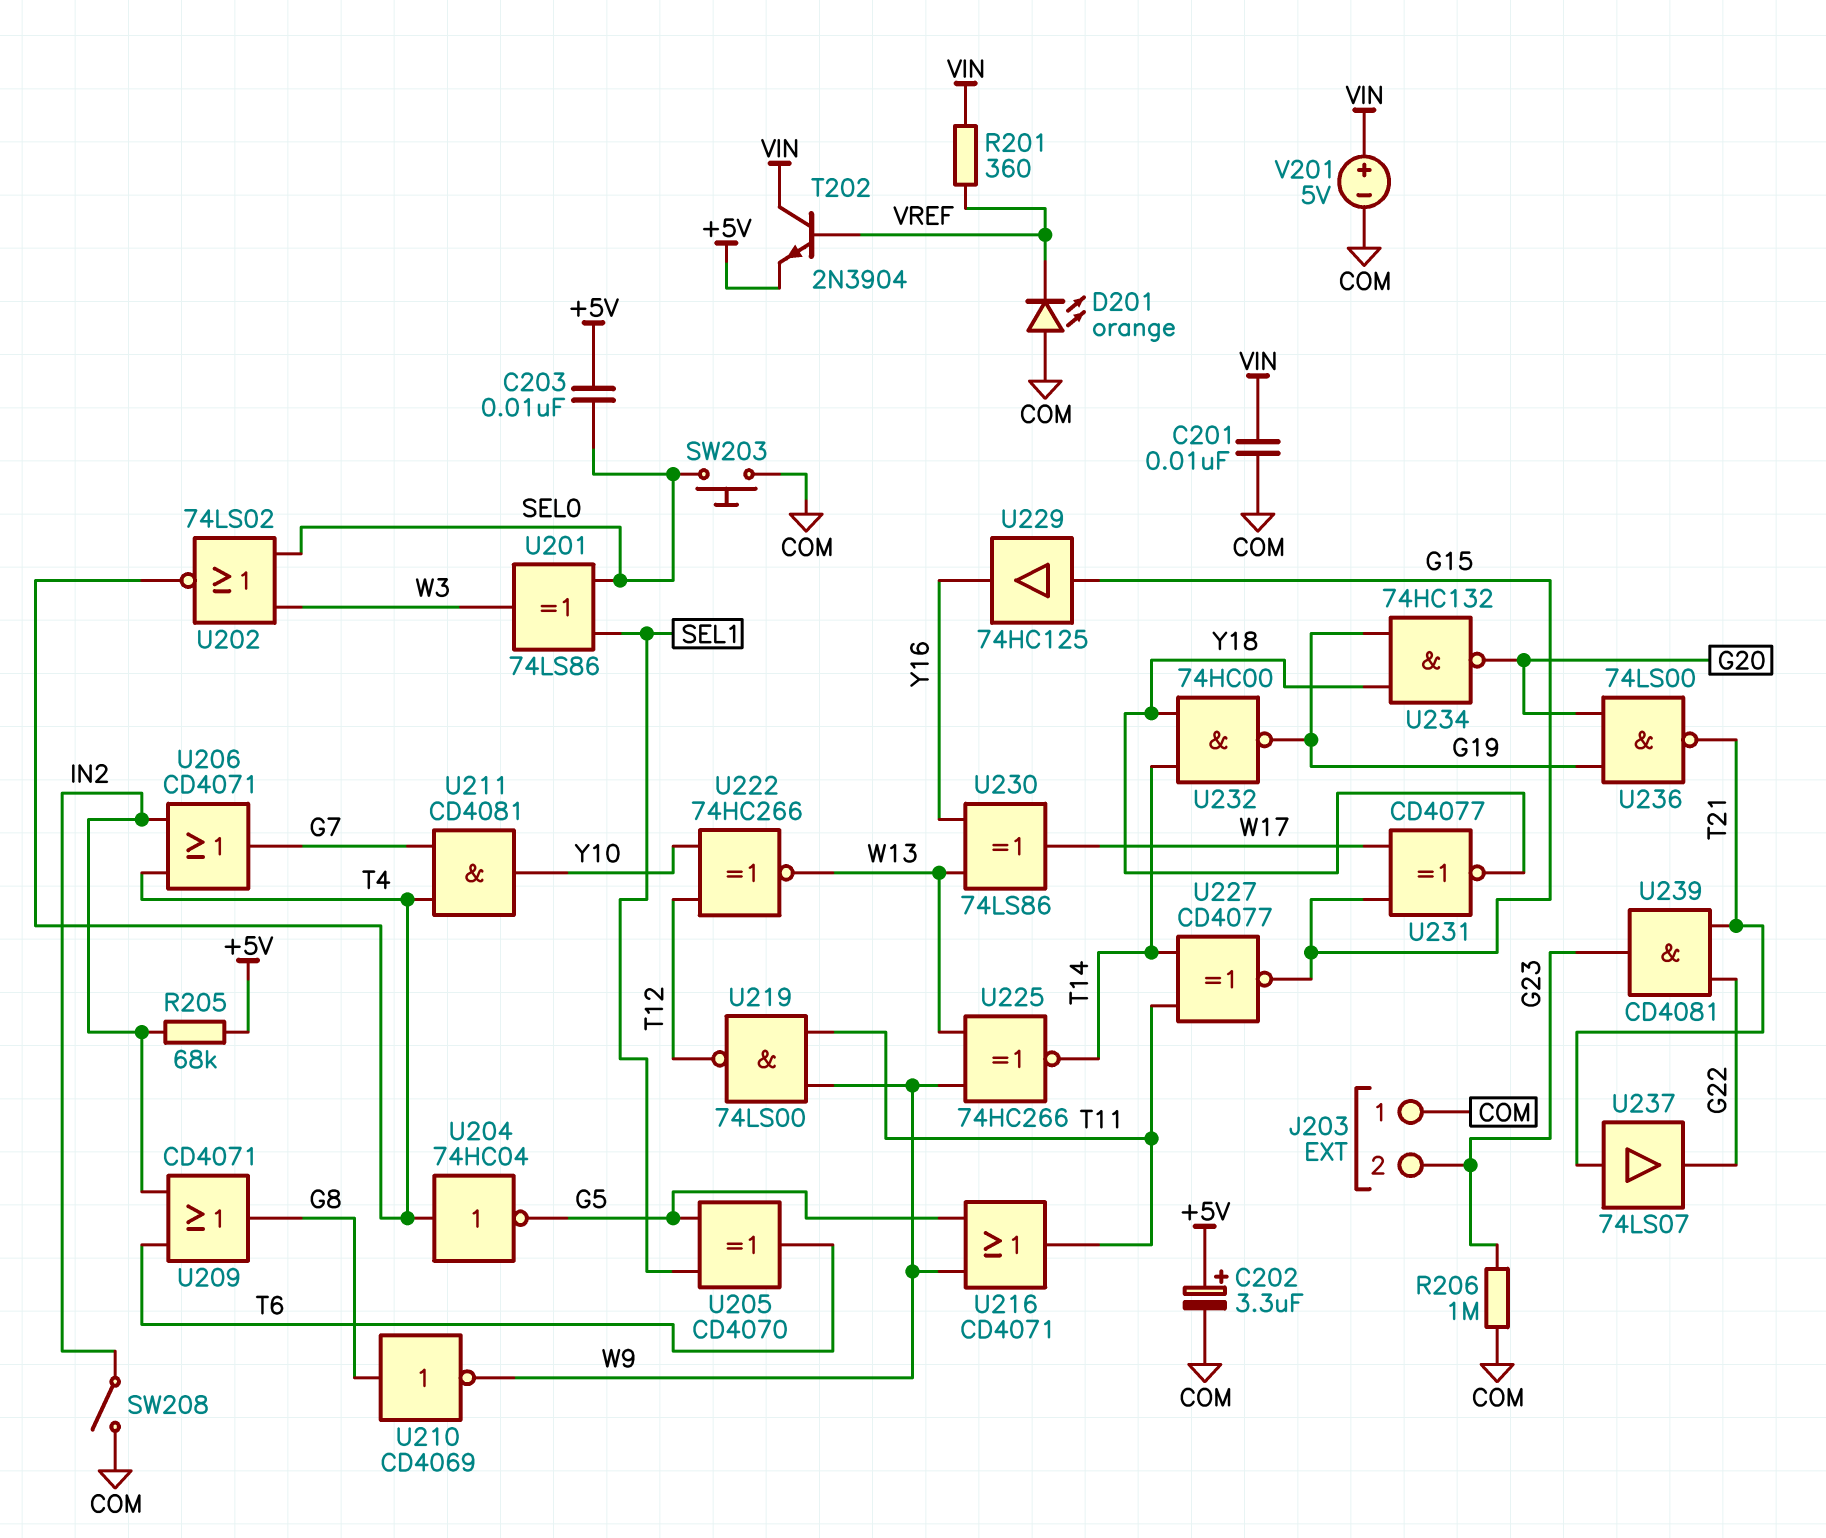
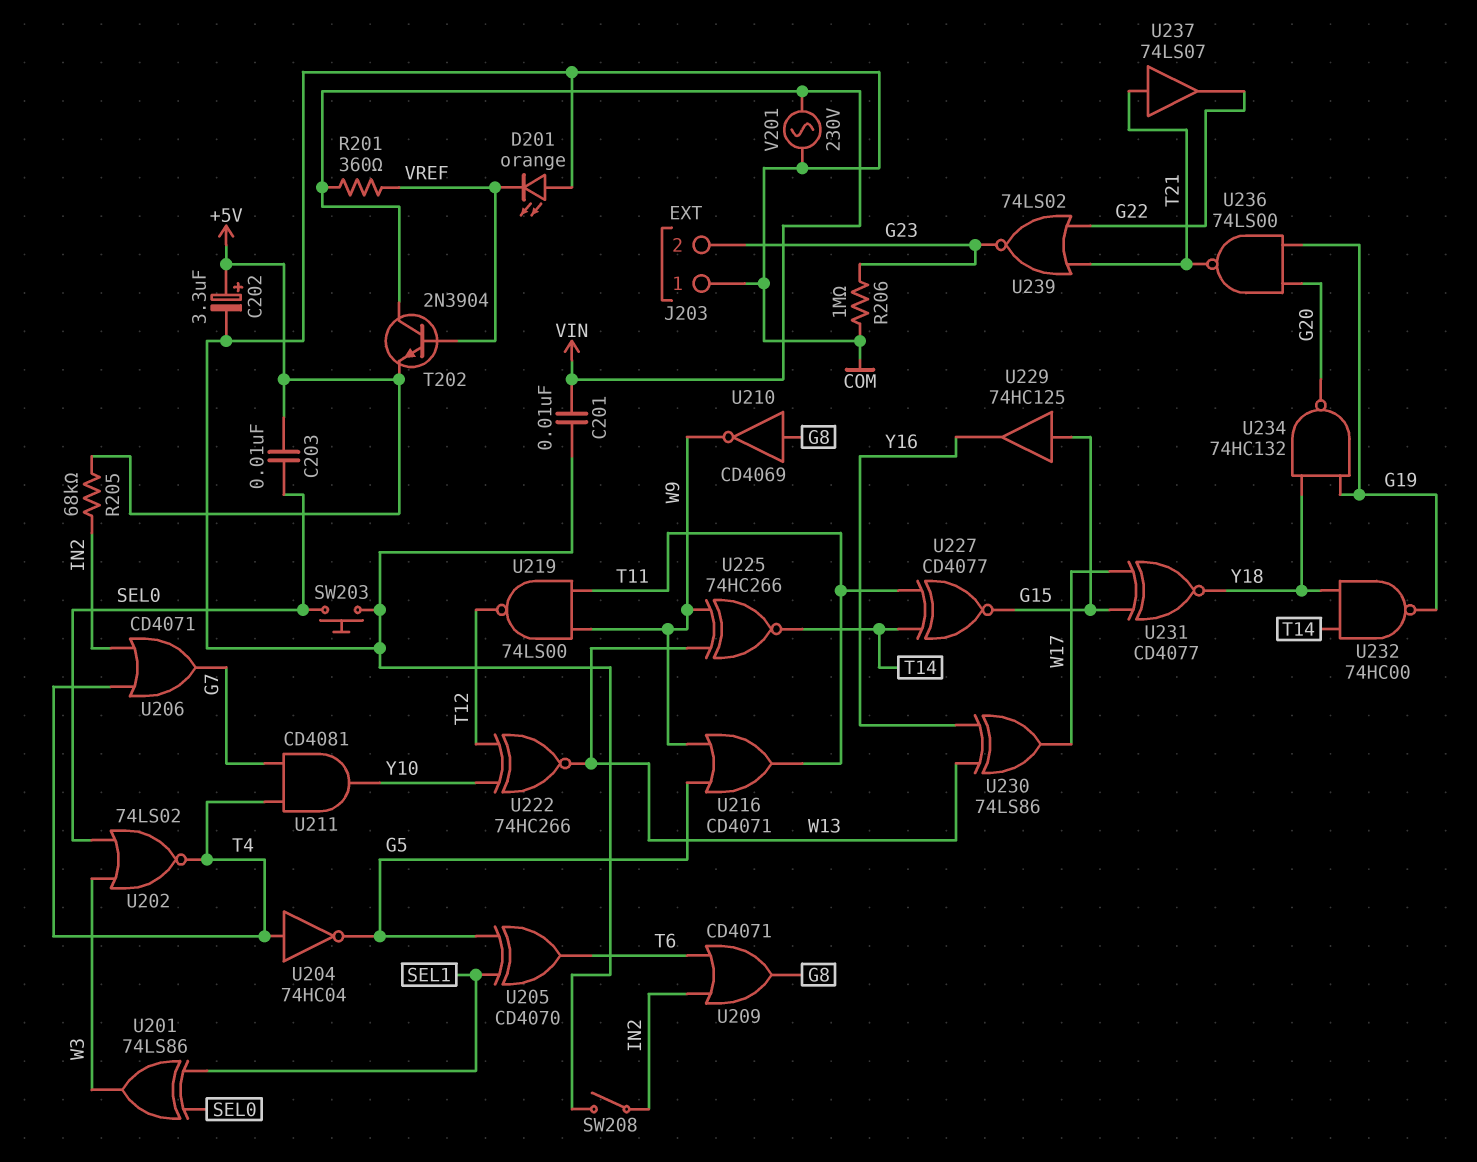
U239: AND CD4081 (in G22, in T21, out G23) -> NOR 74LS02 (in G22, in T21, out G23)
V201: 5V (plus VIN, minus COM) -> AC 230V (COM, VIN)

